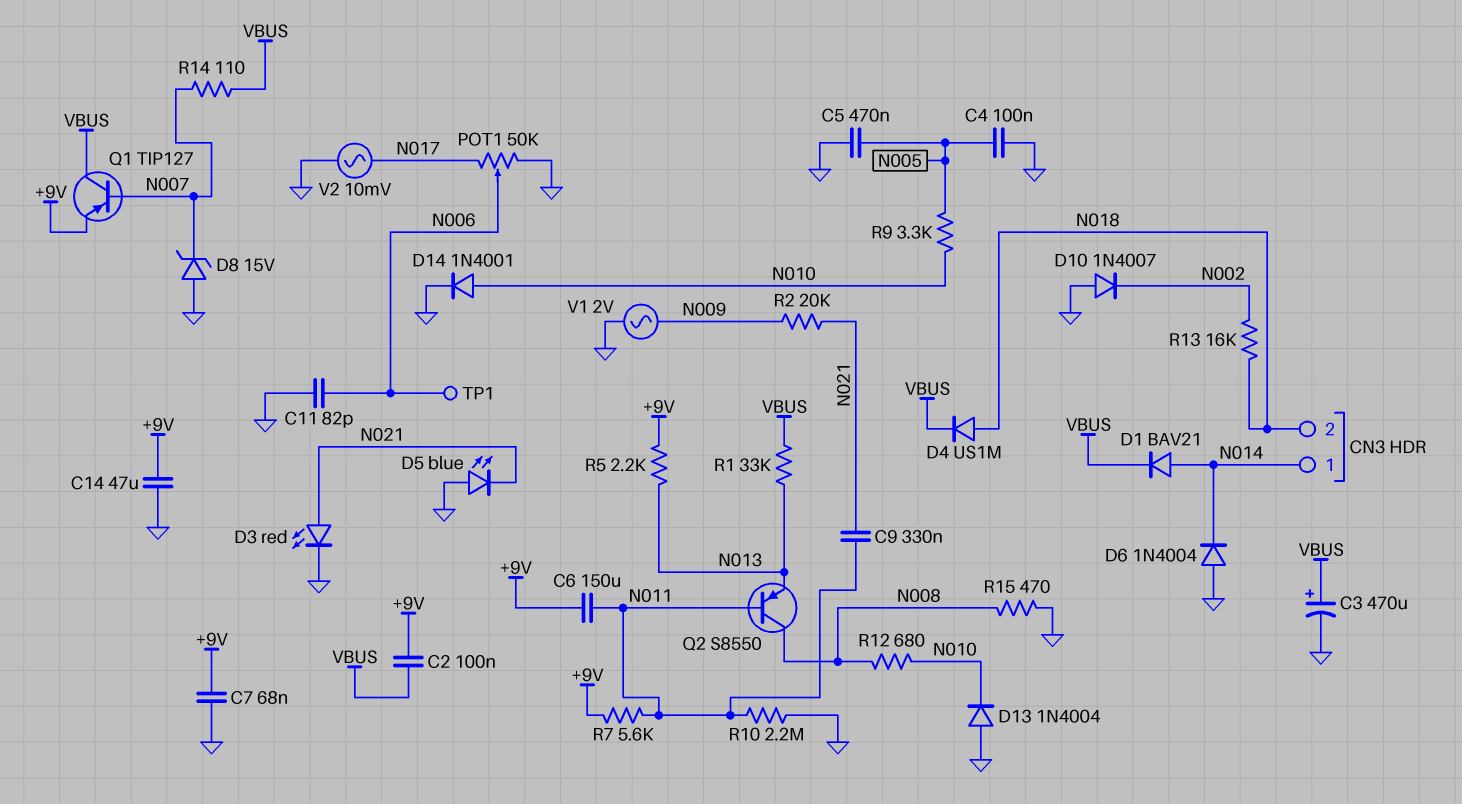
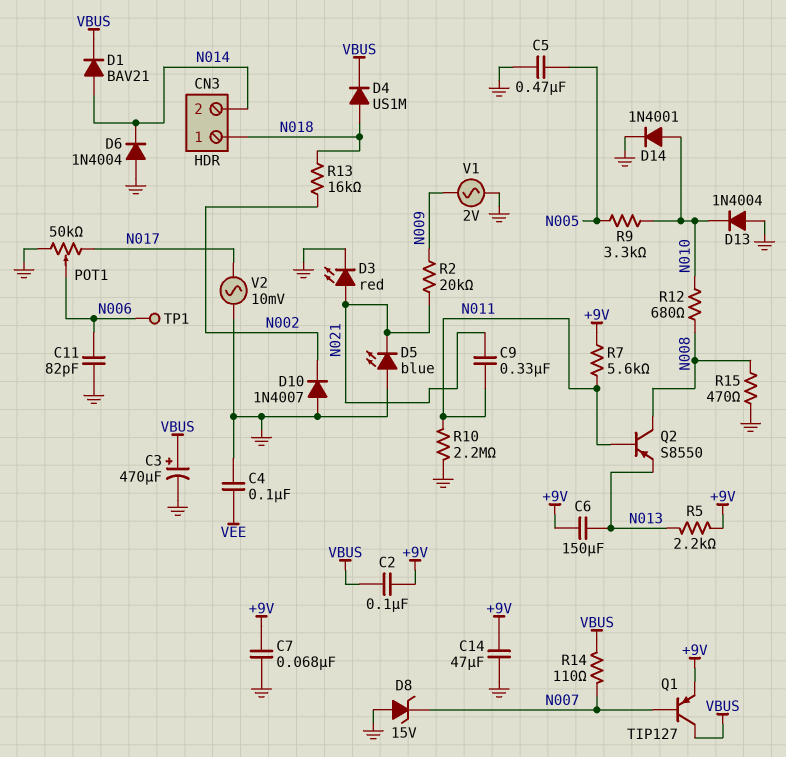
C4: 100nF (GND, N005) -> 100nF (GND, VEE)
C6: 150uF (+9V, N011) -> 150uF (+9V, N013)
CN3 pin 1: N014 -> N018
CN3 pin 2: N018 -> N014
R1: 33k (N013, VBUS) -> none

